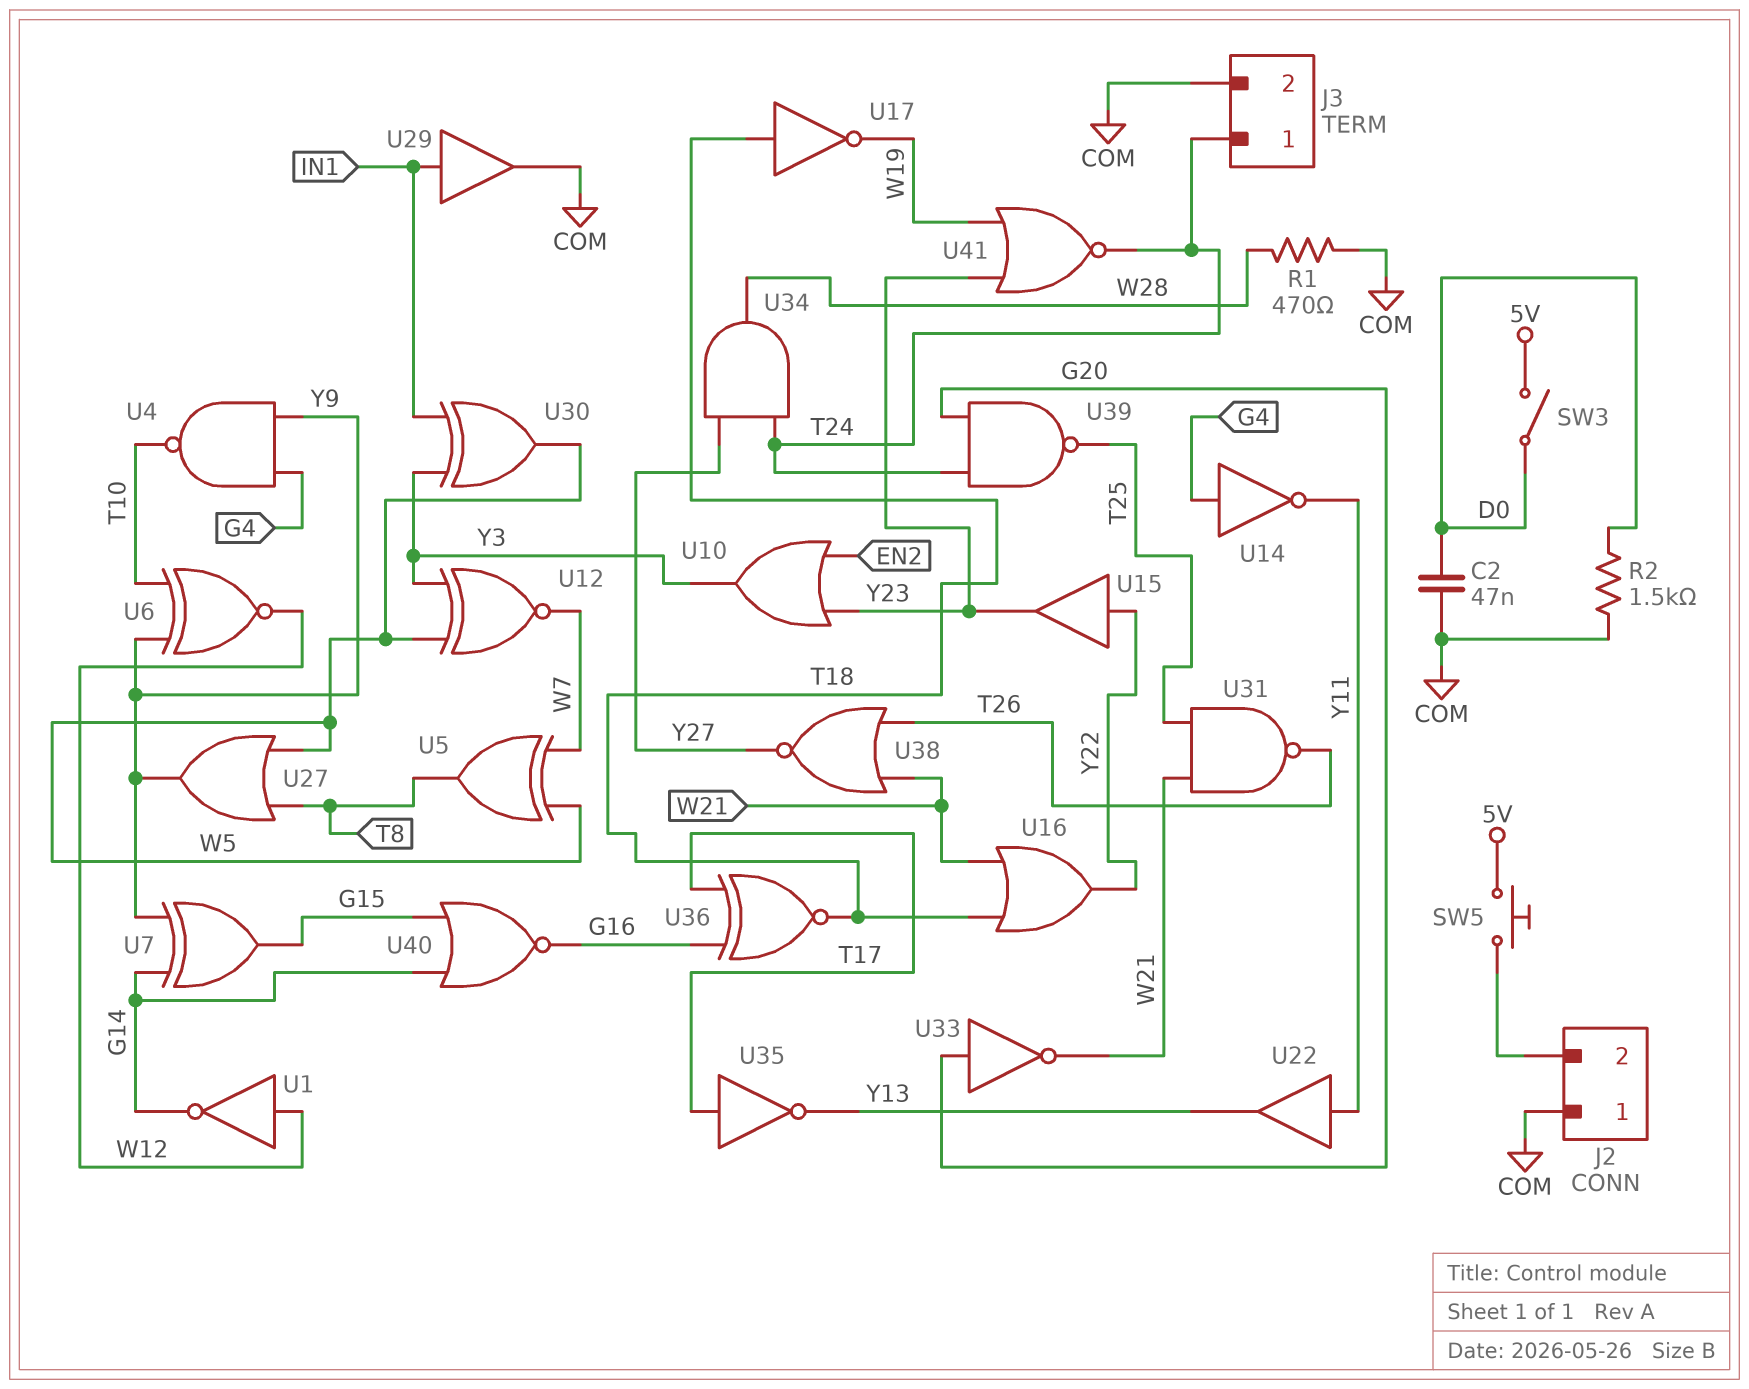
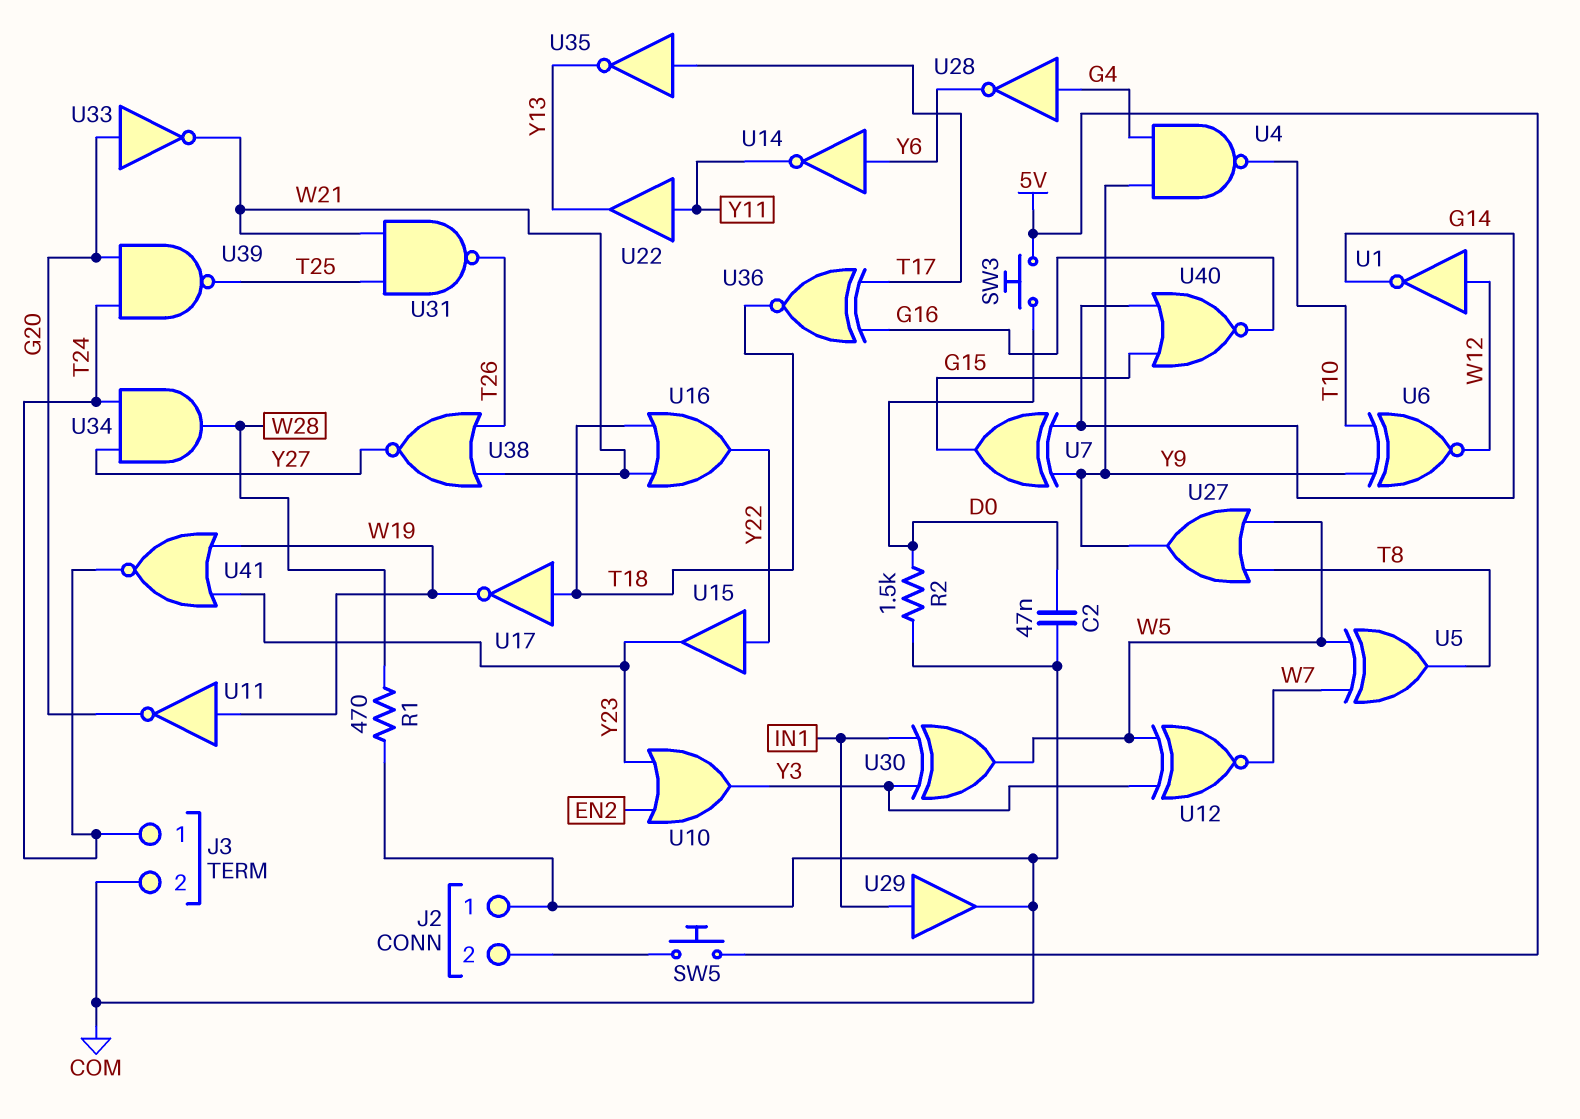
SW3: switch (5V, D0) -> button (5V, D0)
U11: none -> NOT (in W19, out G20)
U14: NOT (in G4, out Y11) -> NOT (in Y6, out Y11)
U28: none -> NOT (in G4, out Y6)

